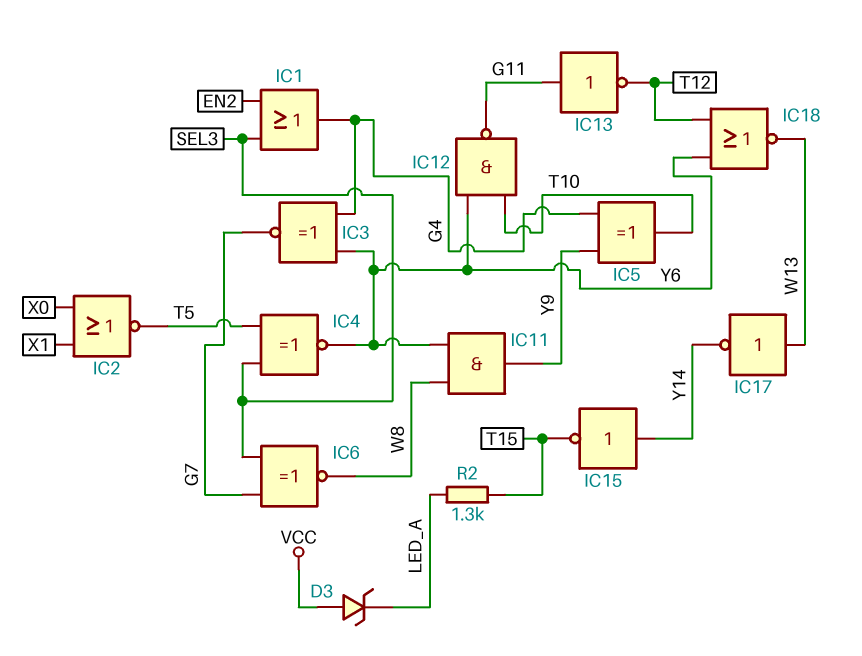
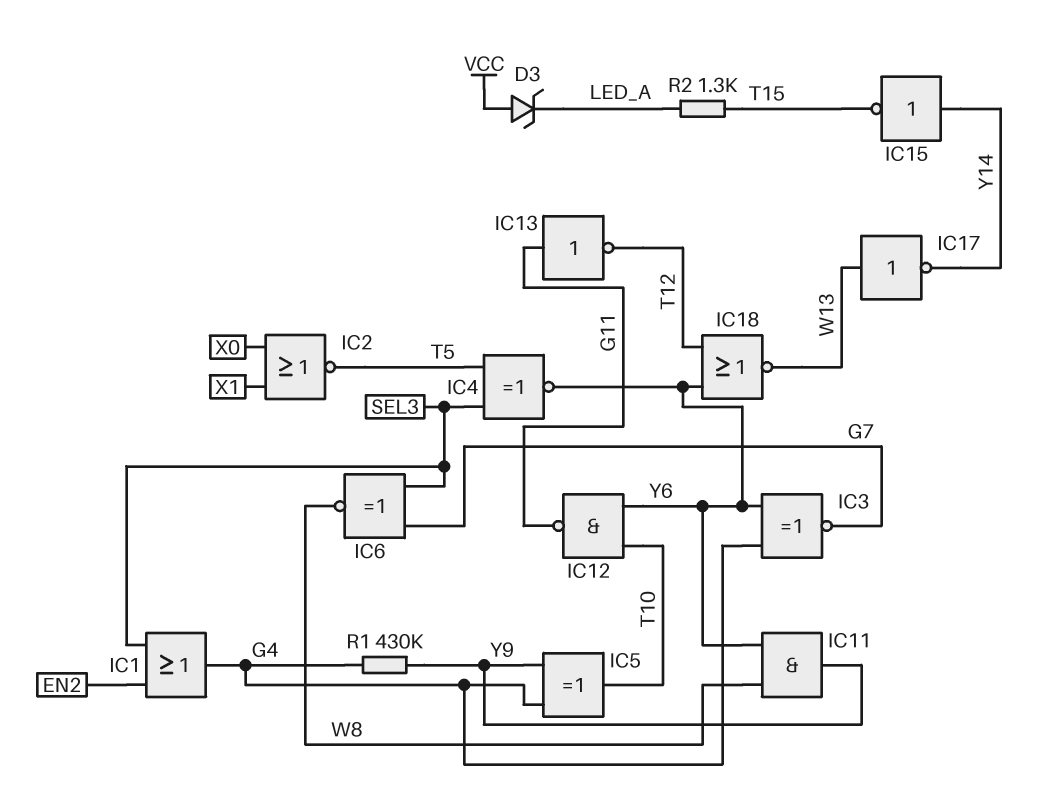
R1: none -> 430k (G4, Y9)

